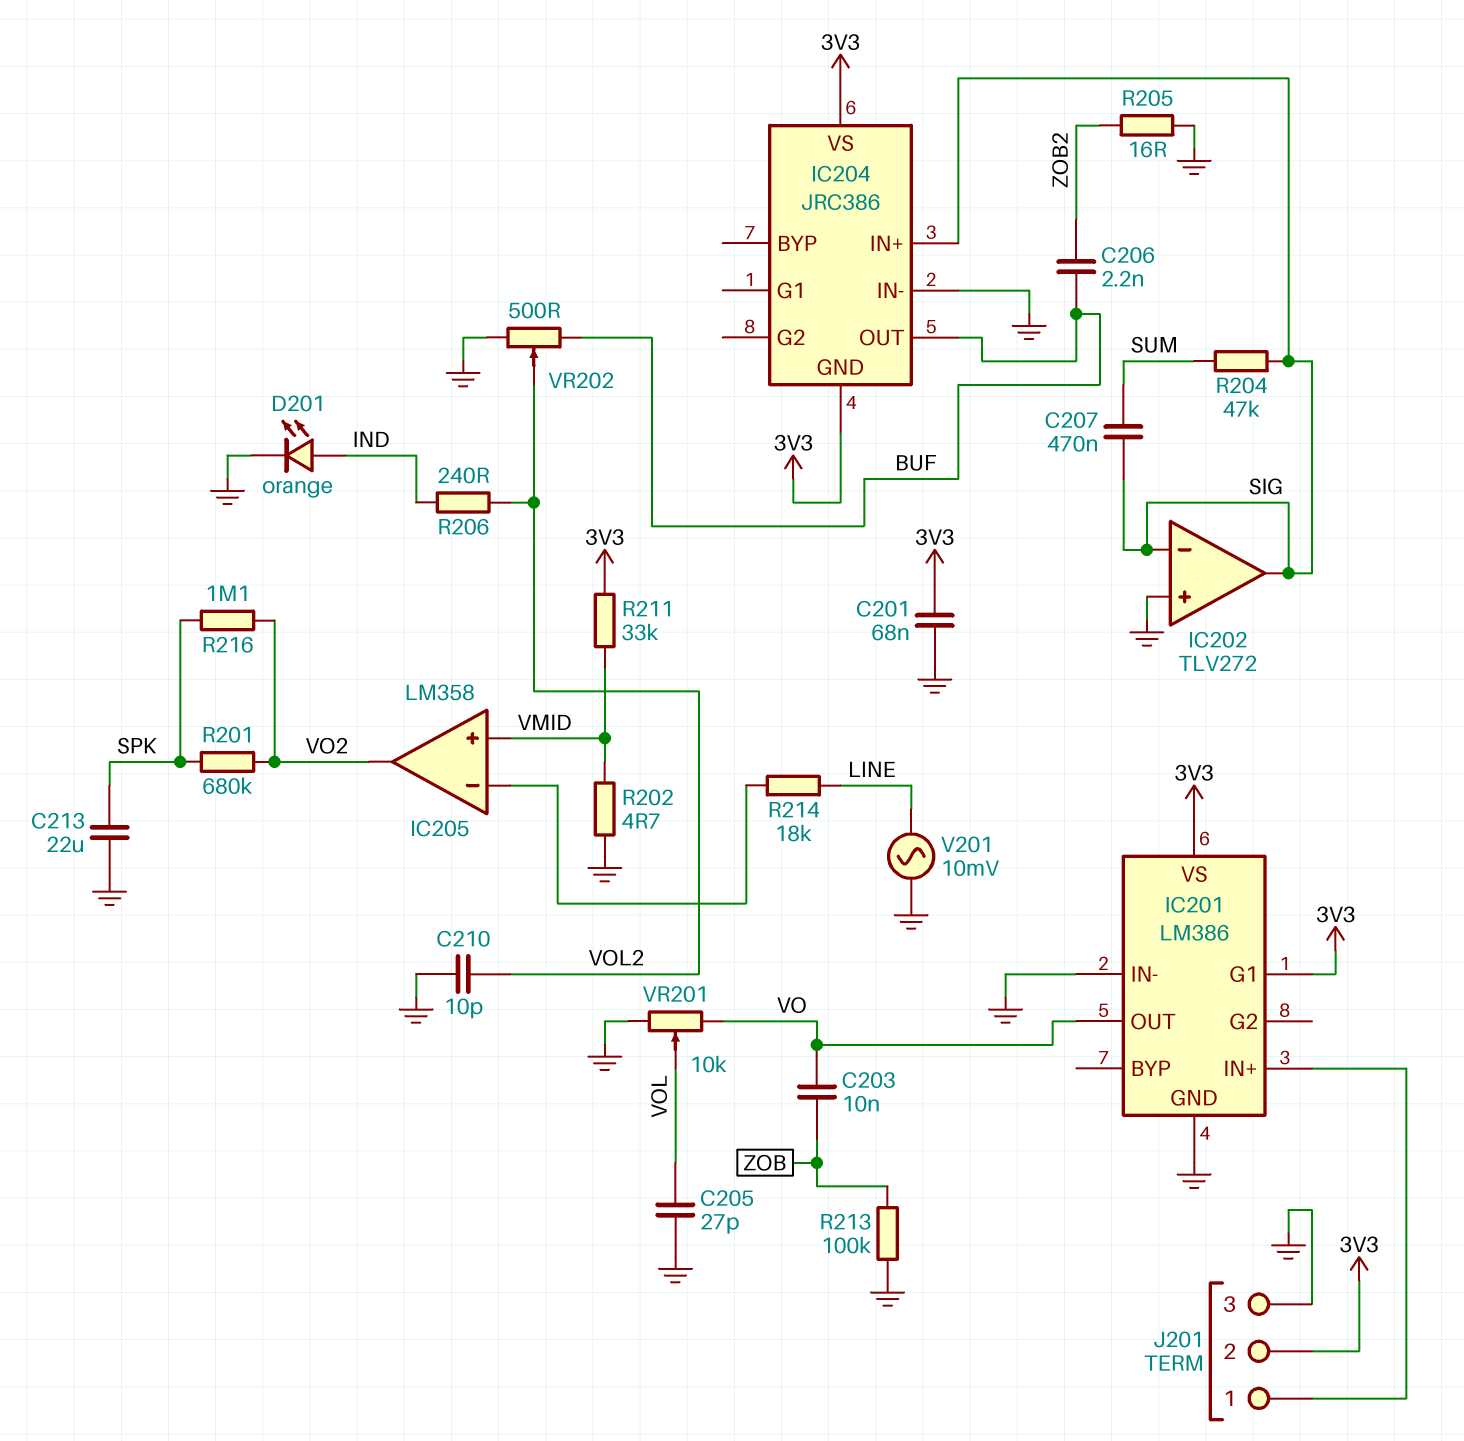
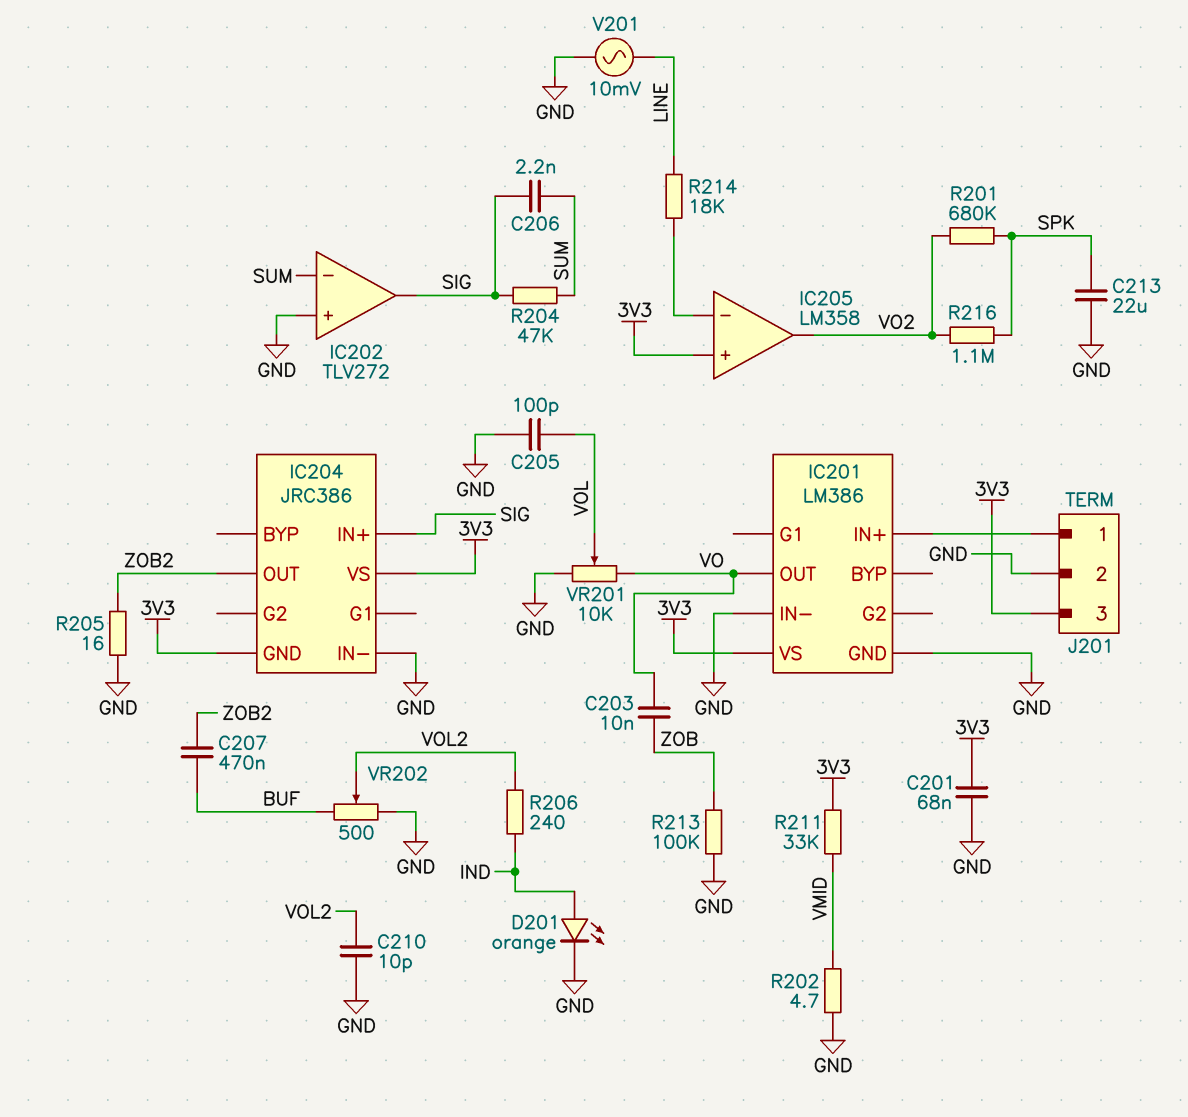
C205: 27pF (GND, VOL) -> 100pF (GND, VOL)
C206: 2.2nF (BUF, ZOB2) -> 2.2nF (SIG, SUM)
C207: 470nF (SIG, SUM) -> 470nF (BUF, ZOB2)
IC201 pin G1: 3V3 -> none
IC202 pin in-: SIG -> SUM
IC204 pin OUT: BUF -> ZOB2
IC205 pin in+: VMID -> 3V3
J201 pin 2: 3V3 -> GND
J201 pin 3: GND -> 3V3

